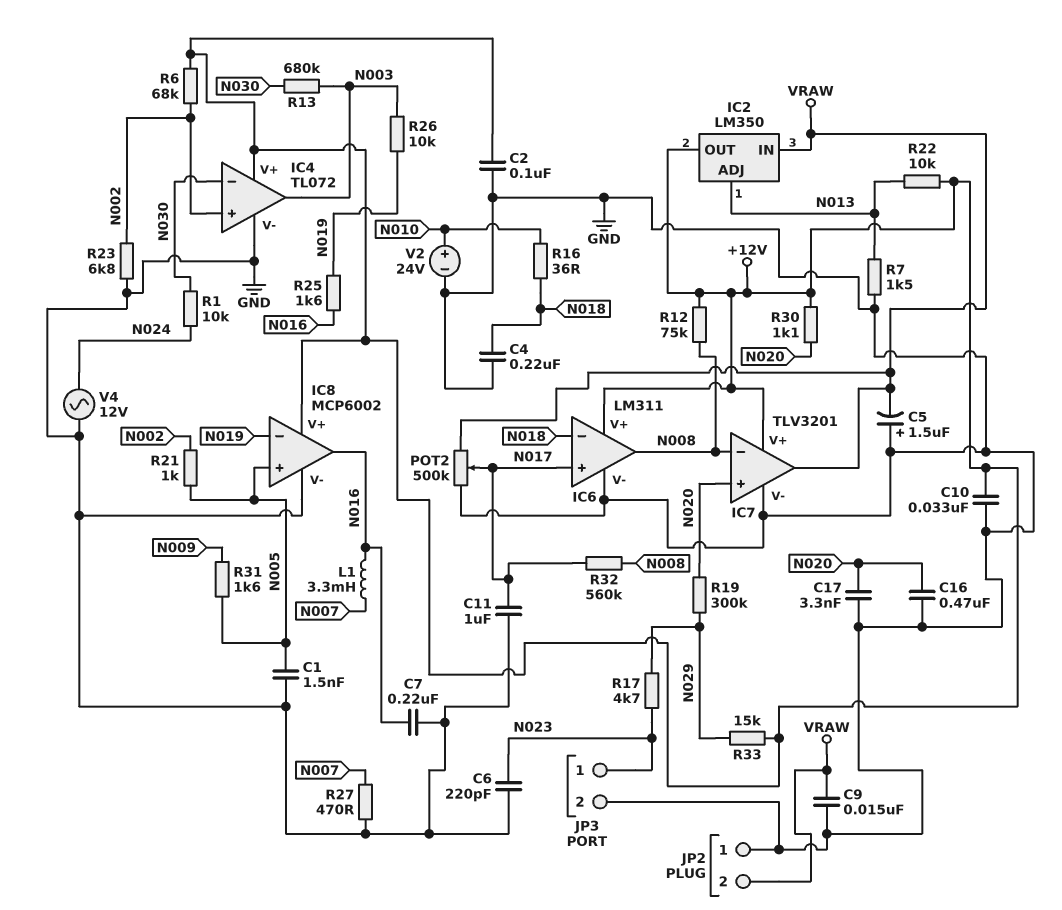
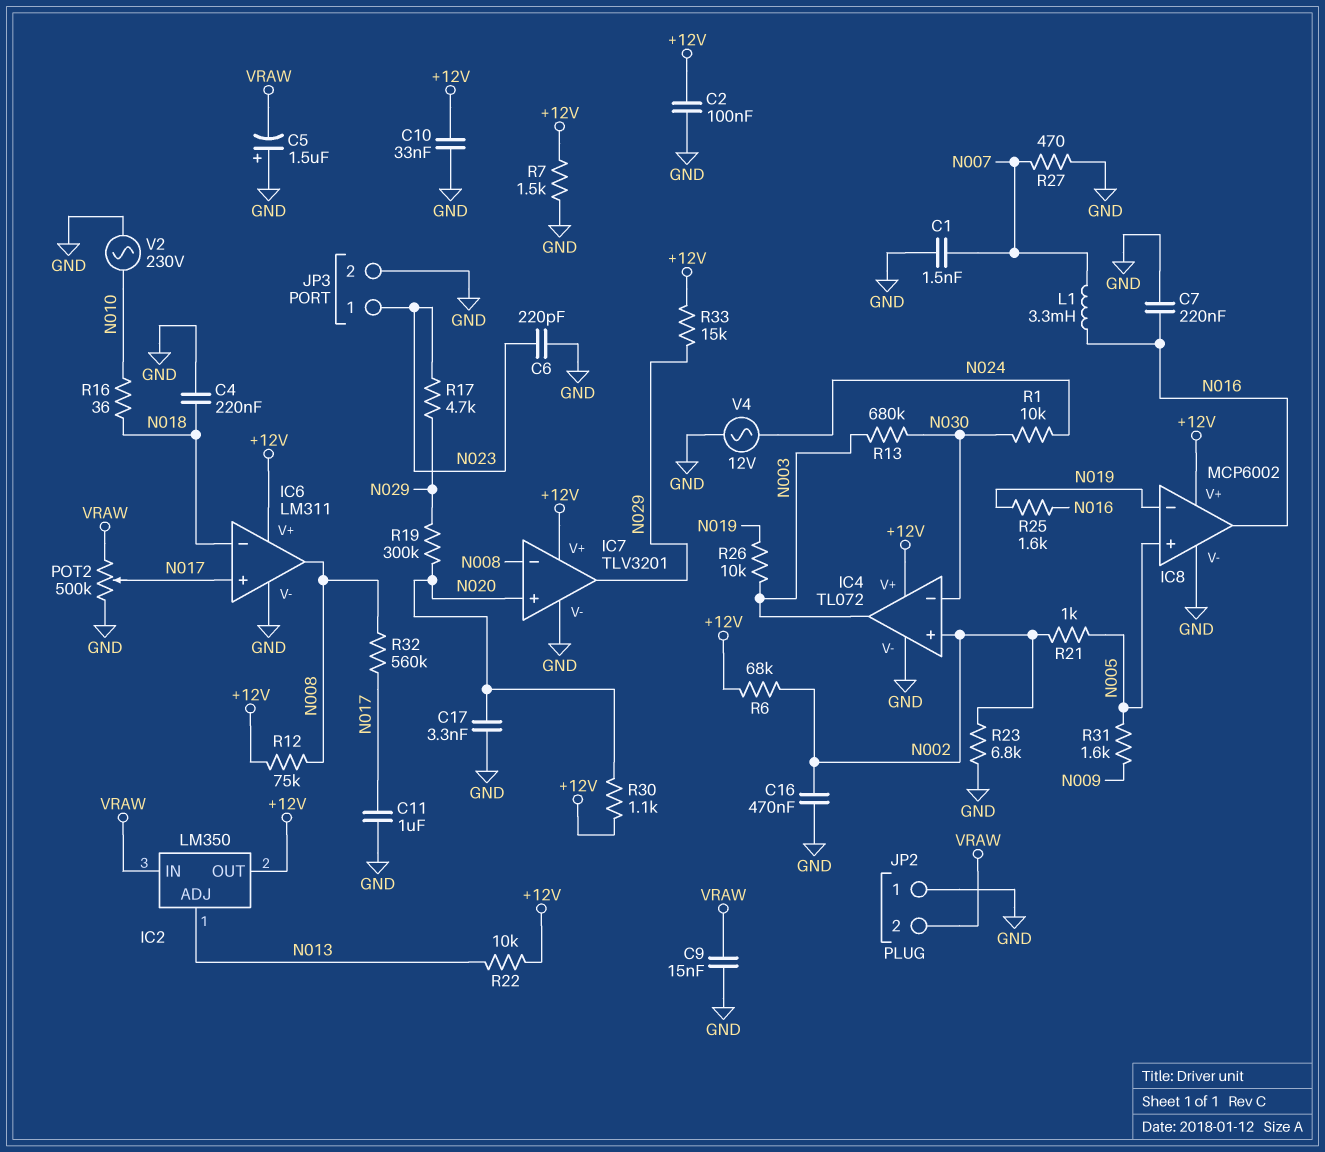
C1: 1.5nF (GND, N005) -> 1.5nF (GND, N007)
C16: 470nF (GND, N020) -> 470nF (GND, N002)
IC7 pin out: VRAW -> N029
R7: 1.5k (GND, N013) -> 1.5k (+12V, GND)
V2: 24V (plus N010, minus GND) -> AC 230V (GND, N010)

